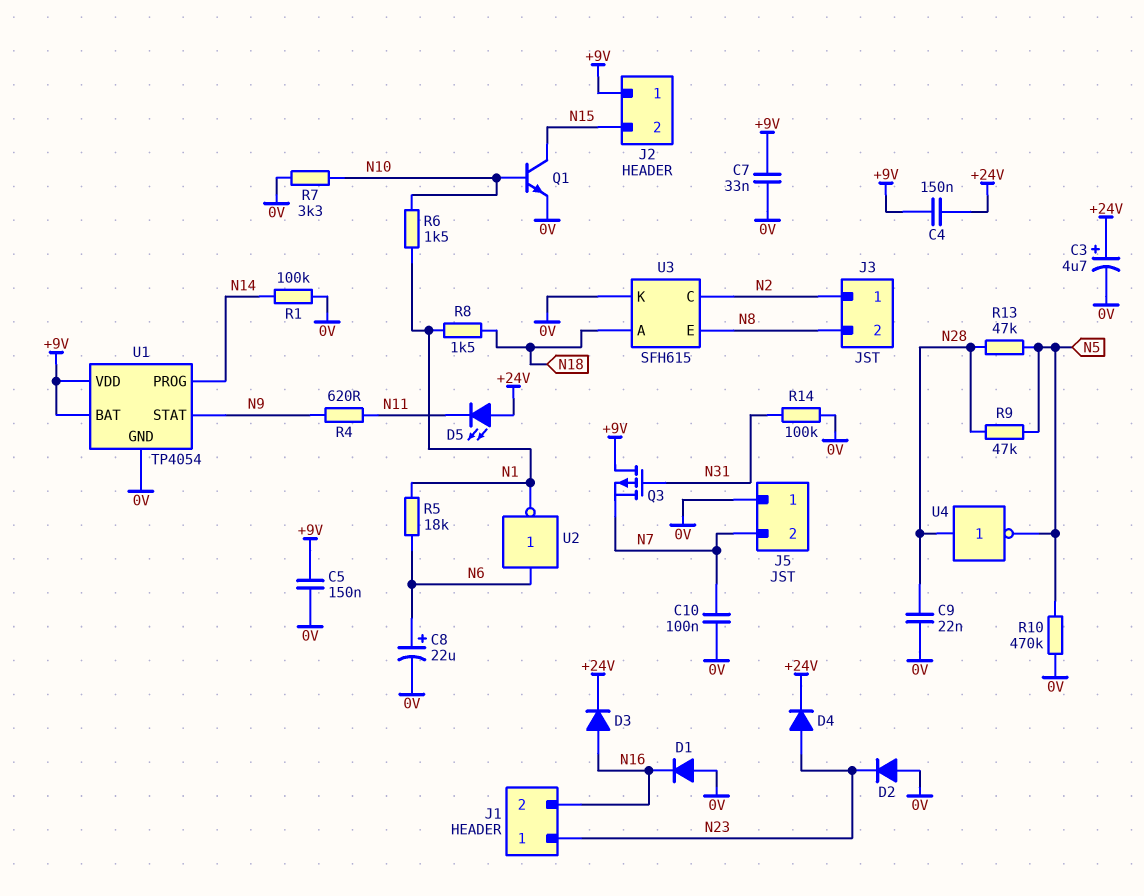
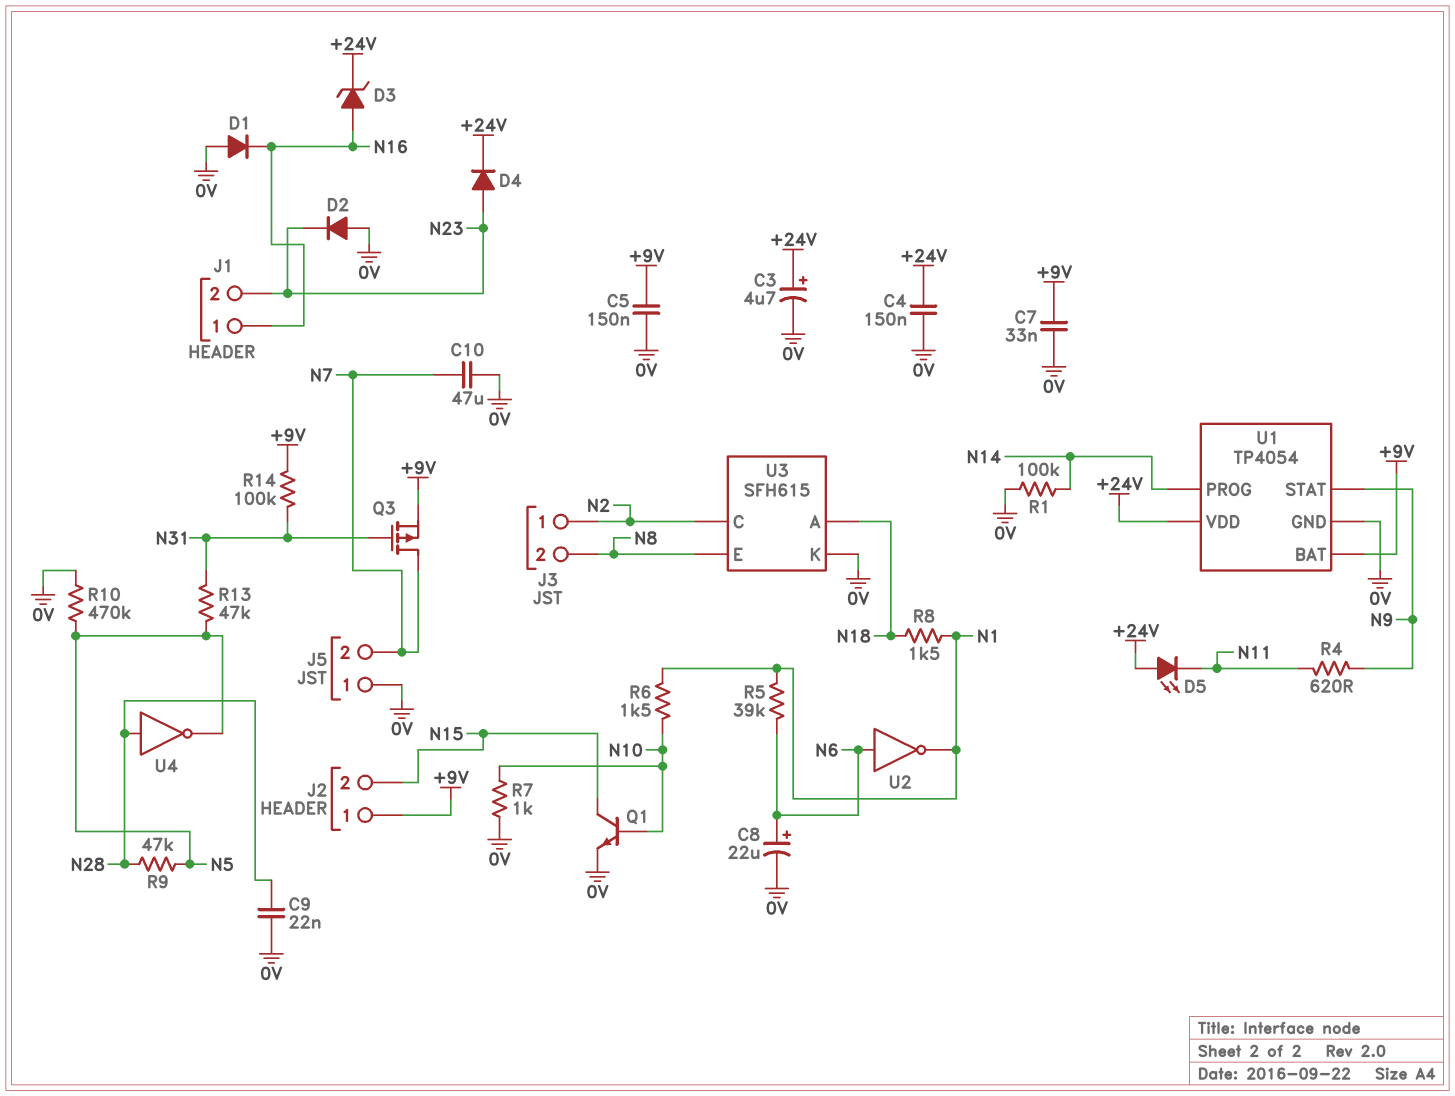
C4: 150nF (+9V, +24V) -> 150nF (+24V, 0V)
C10: 100nF (0V, N7) -> 47uF (0V, N7)
D3: diode (A N16, K +24V) -> zener (A N16, K +24V)
J1 pin 1: N23 -> N16
J1 pin 2: N16 -> N23
Q3: PMOS (G N31, D +9V, S N7) -> PMOS (G N31, D N7, S +9V)
R5: 18k (N1, N6) -> 39k (N1, N6)
R7: 3.3k (0V, N10) -> 1k (0V, N10)
R13: 47k (N5, N28) -> 47k (N5, N31)
R14: 100k (0V, N31) -> 100k (+9V, N31)
U1 pin VDD: +9V -> +24V

